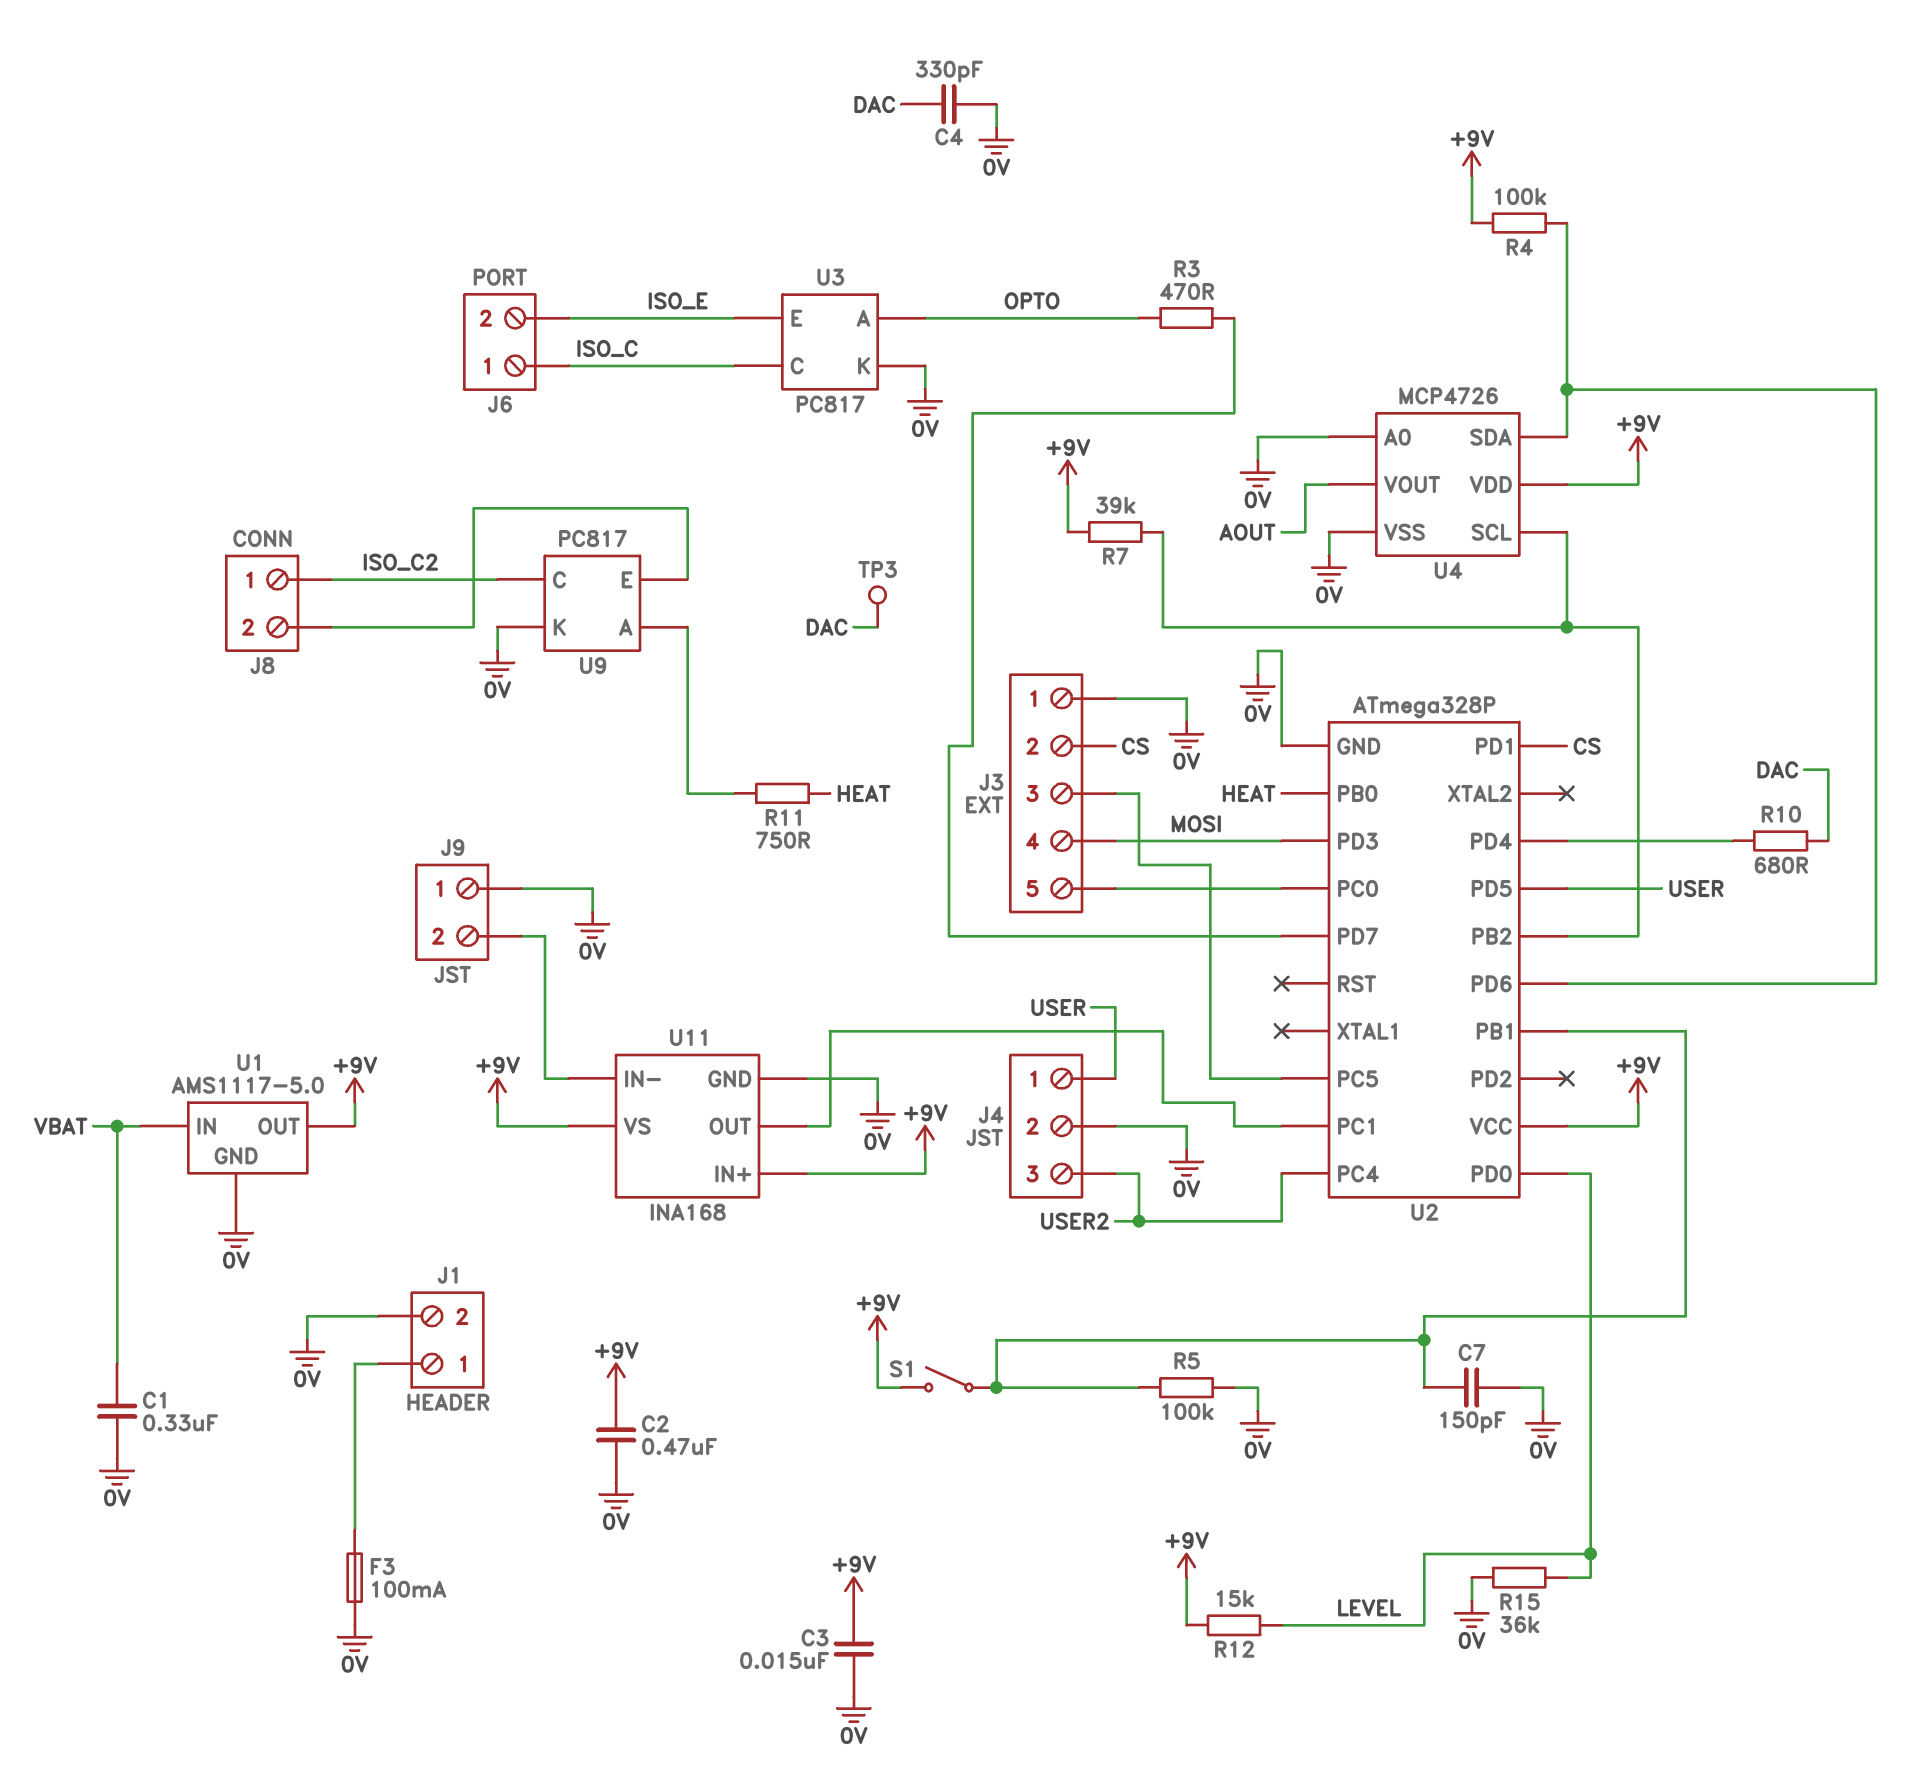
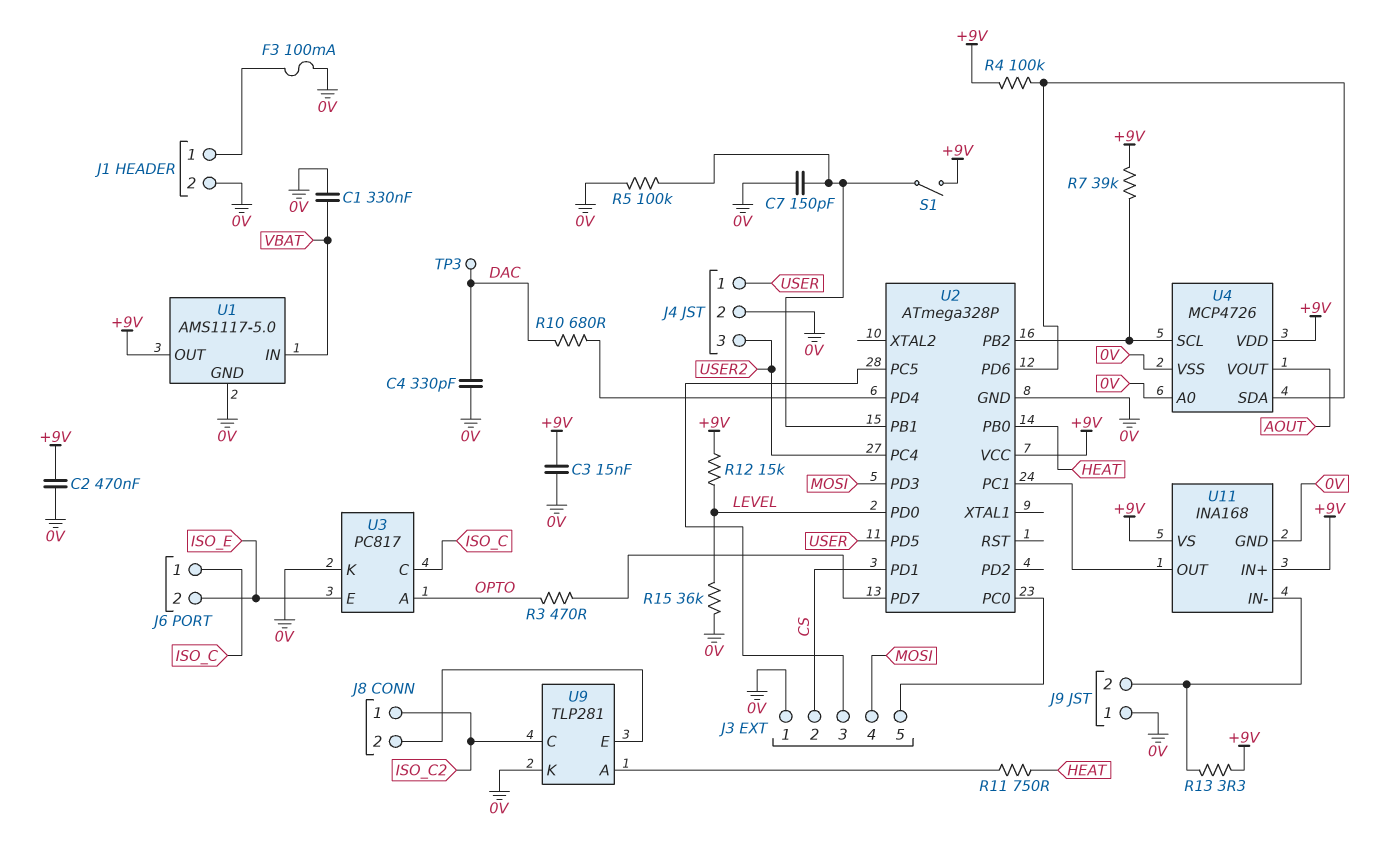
R13: none -> 3.3 (+9V, J9/2)
U9: PC817 -> TLP281

